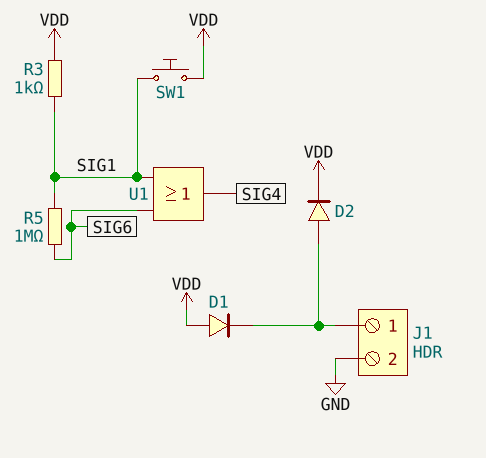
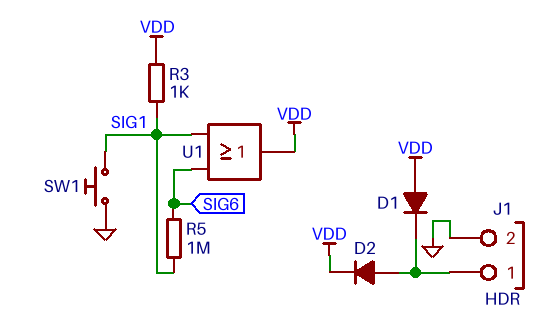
SW1: button (SIG1, VDD) -> button (GND, SIG1)
U1: OR (in SIG1, in SIG6, out SIG4) -> OR (in SIG1, in SIG6, out VDD)

